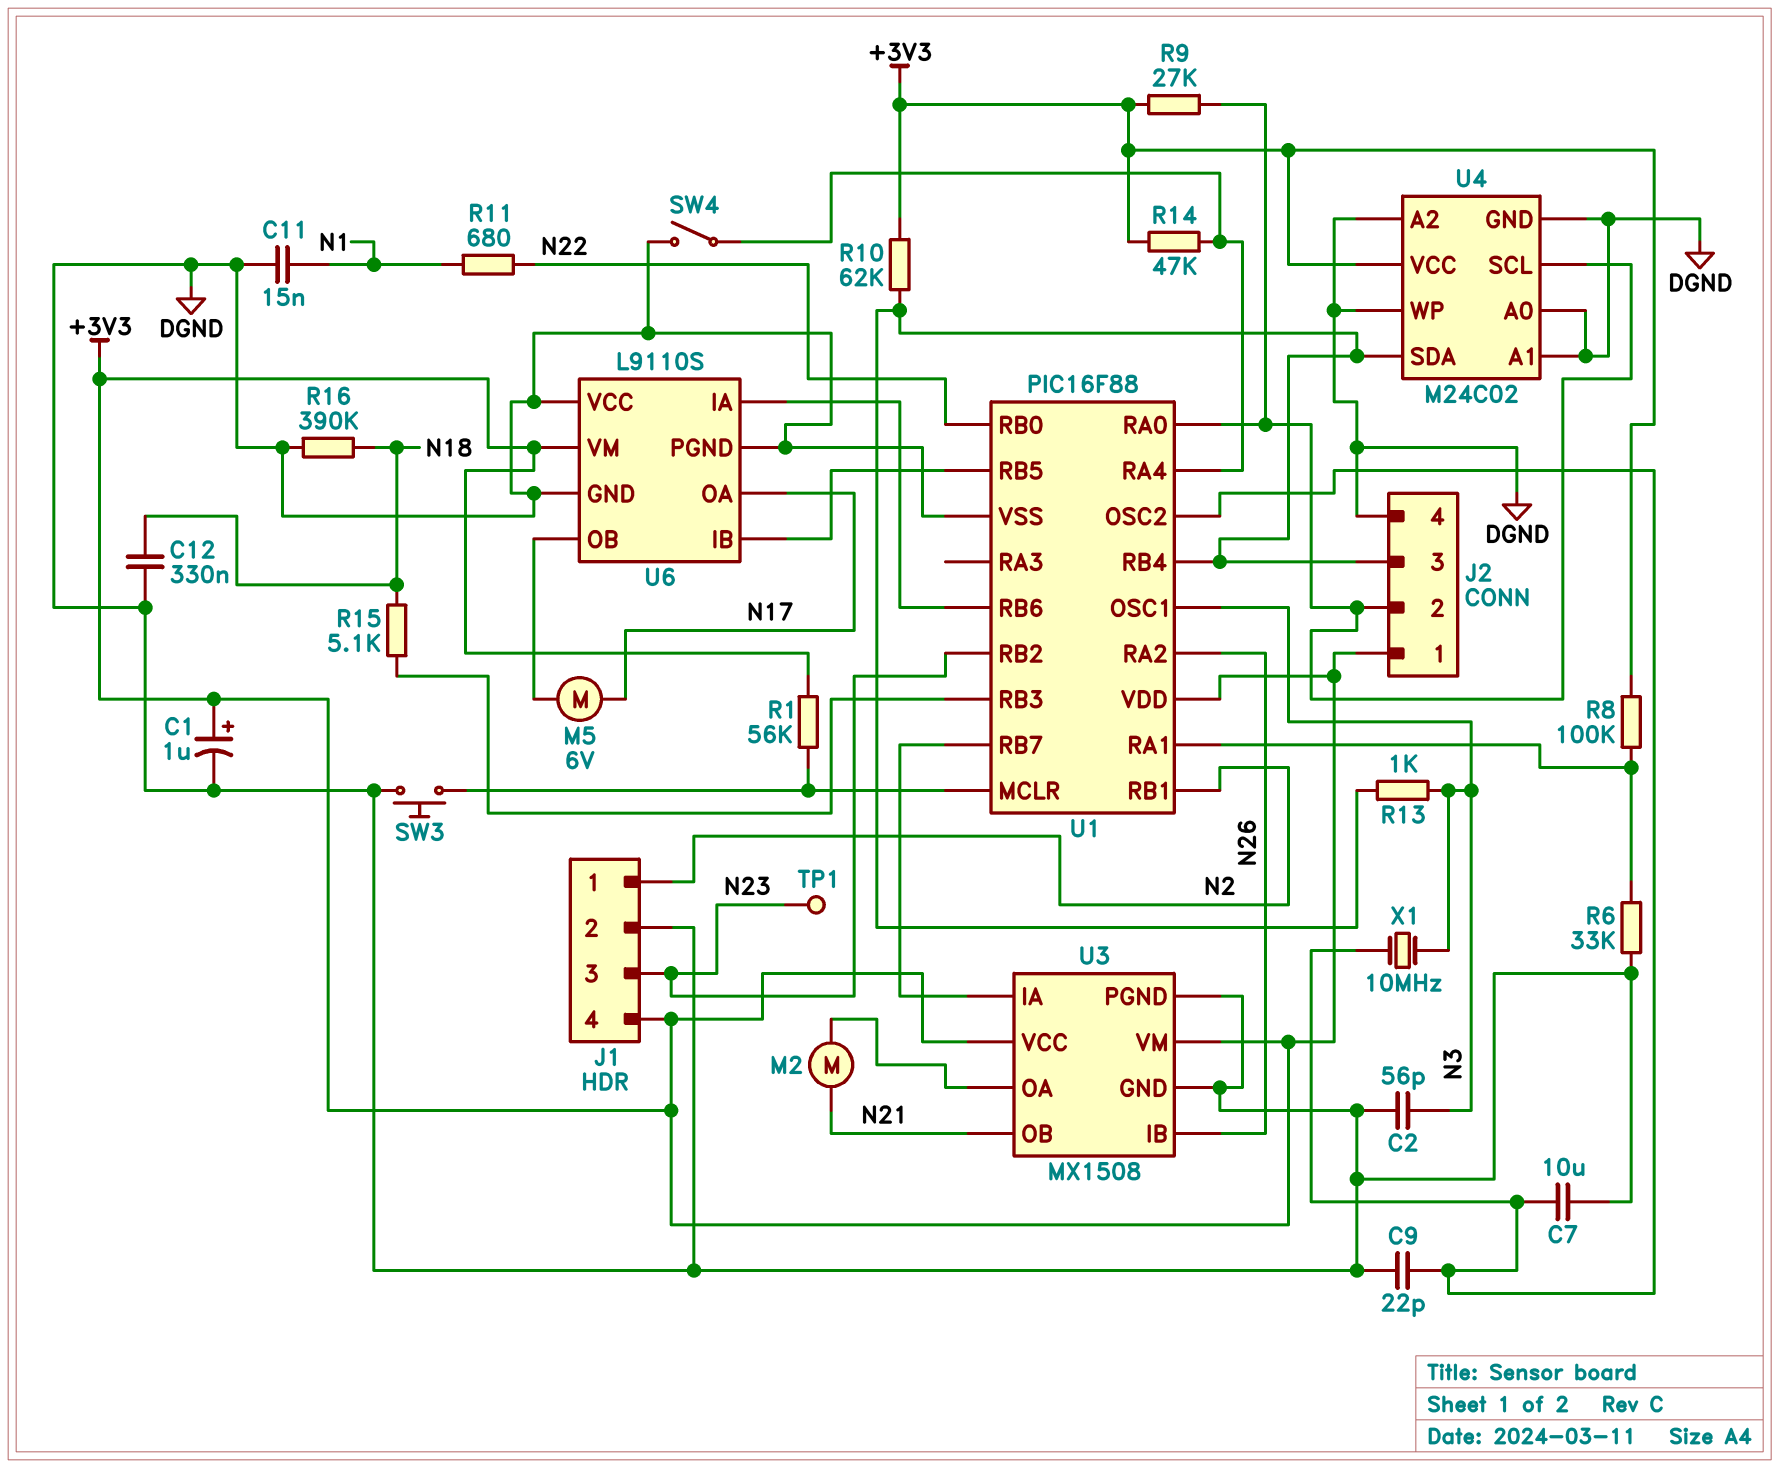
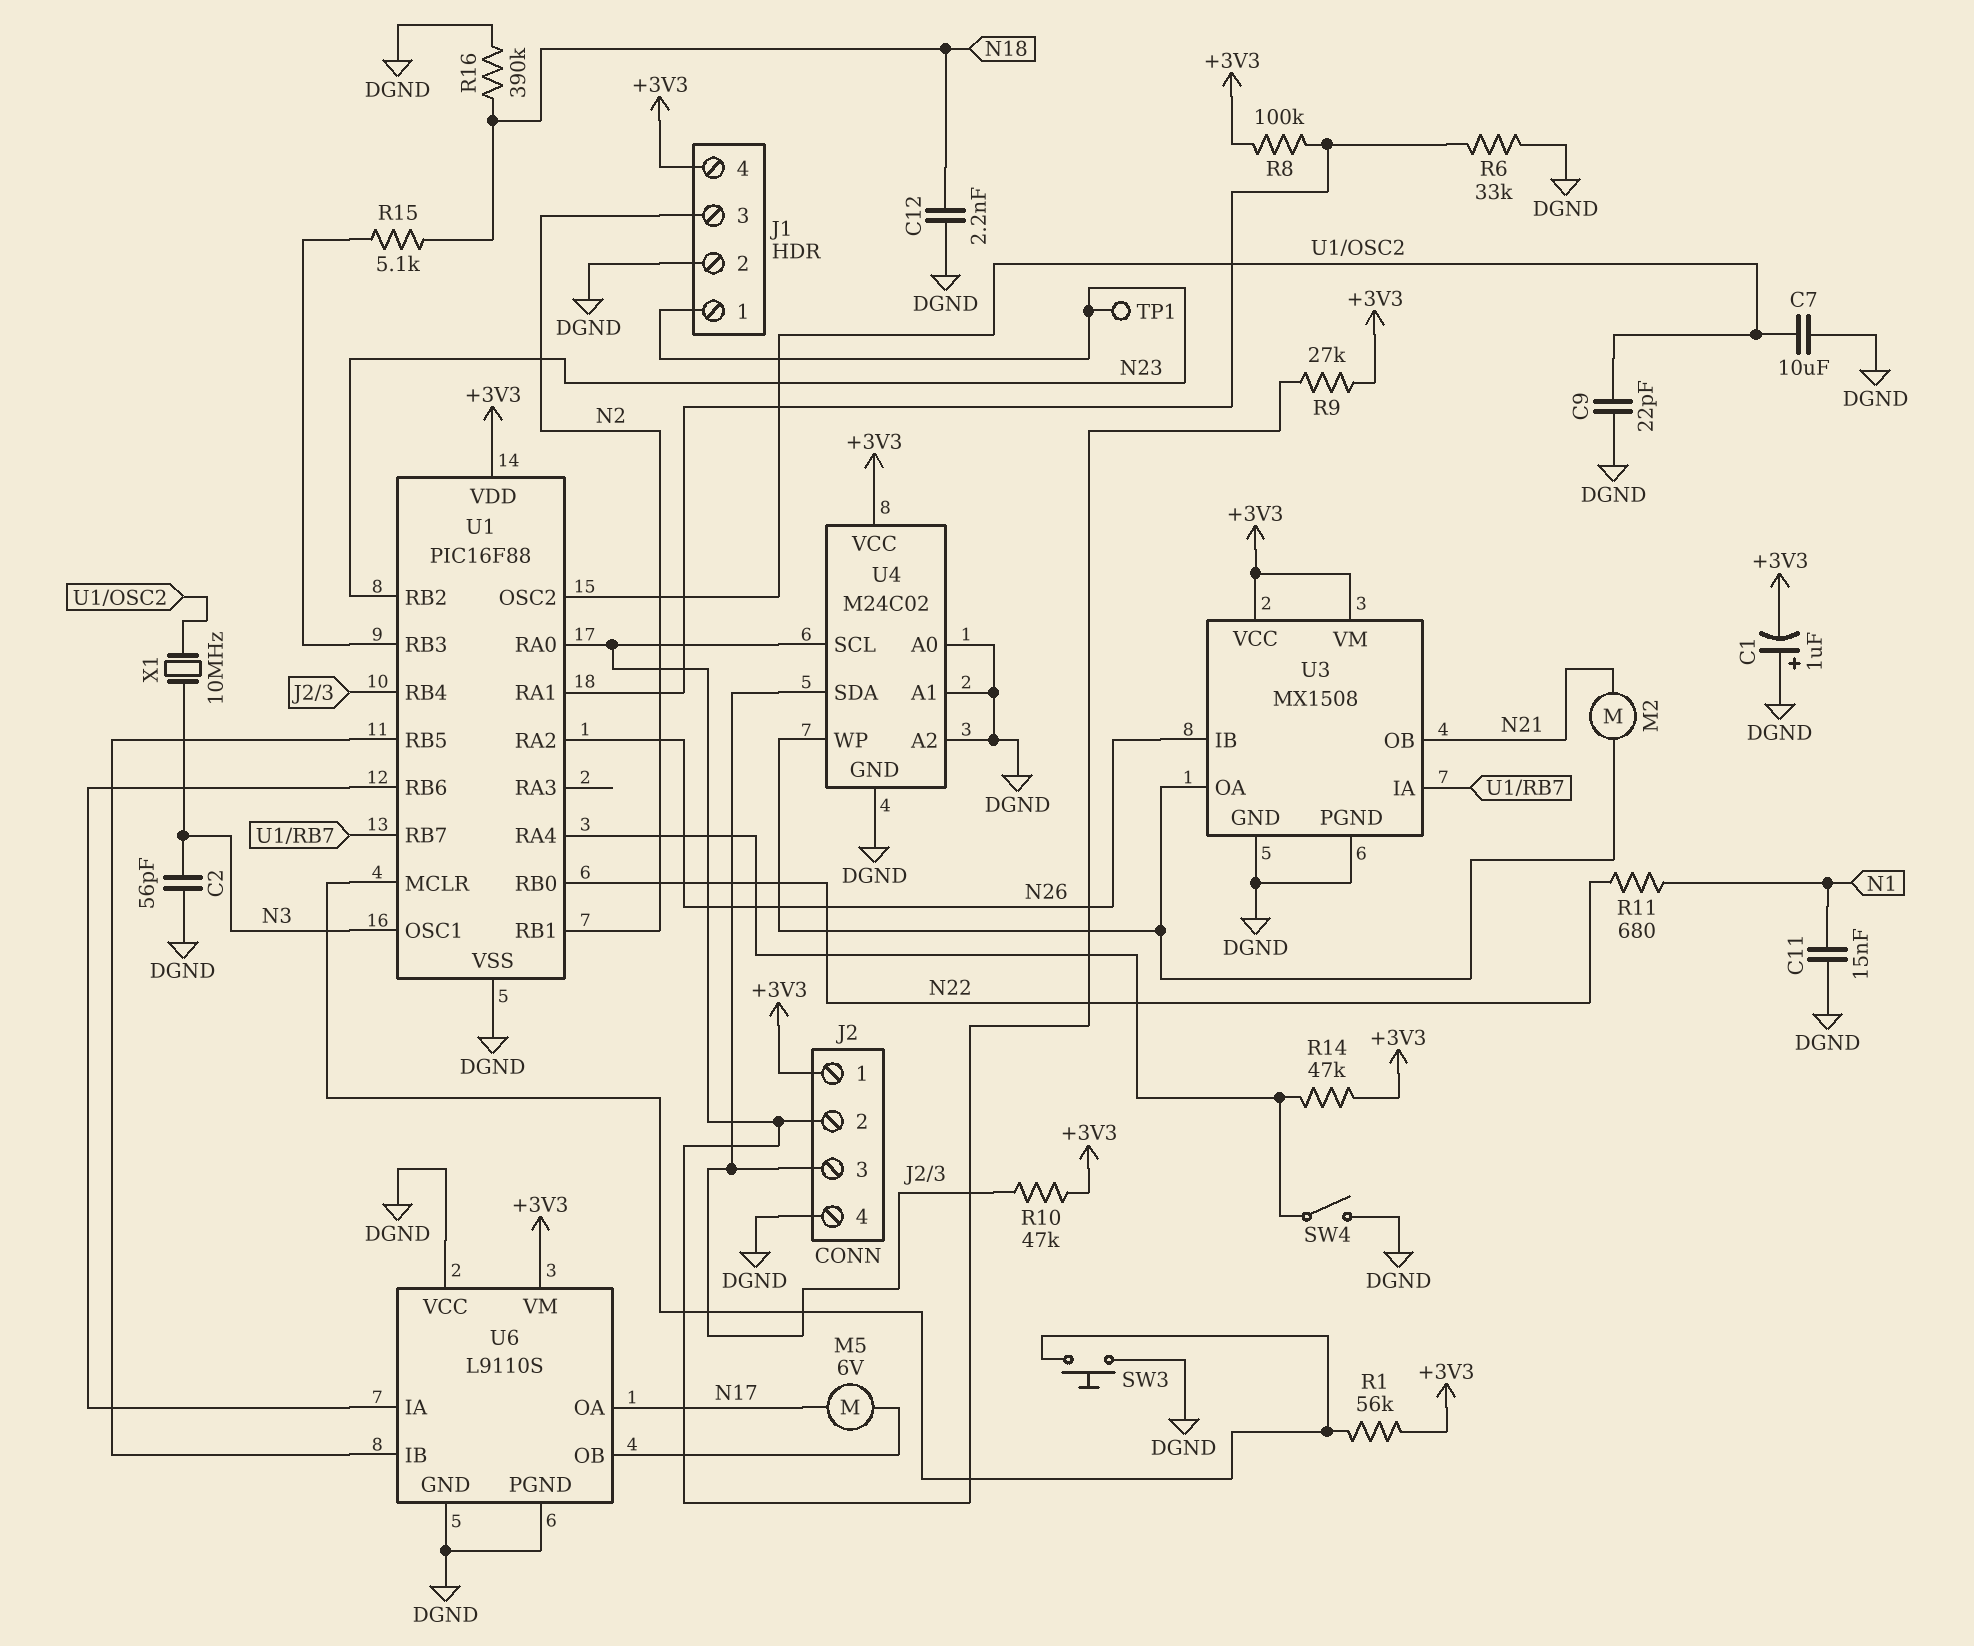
C1: 1uF (plus +3V3, minus DGND) -> 1uF (plus DGND, minus +3V3)
C12: 330nF (DGND, N18) -> 2.2nF (DGND, N18)
J1 pin 1: N2 -> N23
J1 pin 3: N23 -> N2
R10: 62k (+3V3, J2/3) -> 47k (+3V3, J2/3)
R13: 1k (J2/3, N3) -> none
U4 pin WP: DGND -> U3/OA

